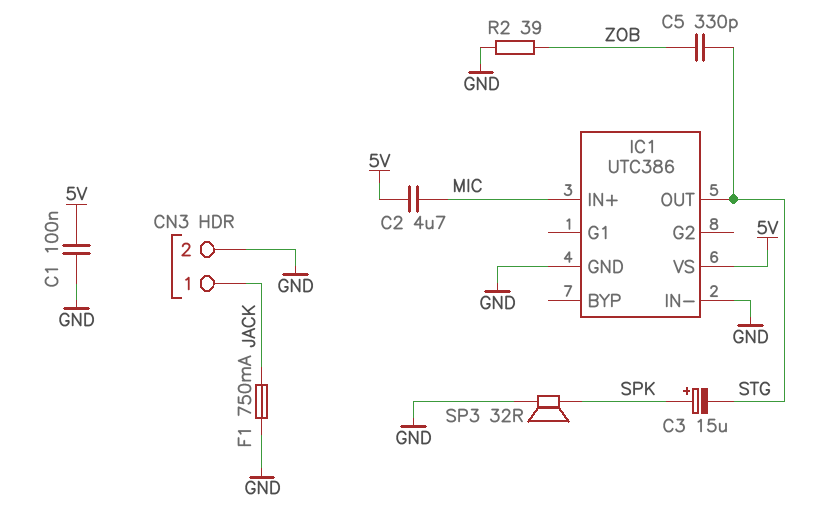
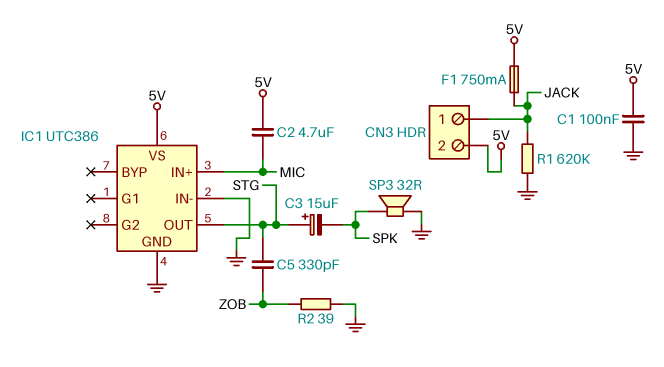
C3: 15uF (plus SPK, minus STG) -> 15uF (plus STG, minus SPK)
CN3 pin 2: GND -> 5V
F1: 750mA (GND, JACK) -> 750mA (5V, JACK)
R1: none -> 620k (GND, JACK)

